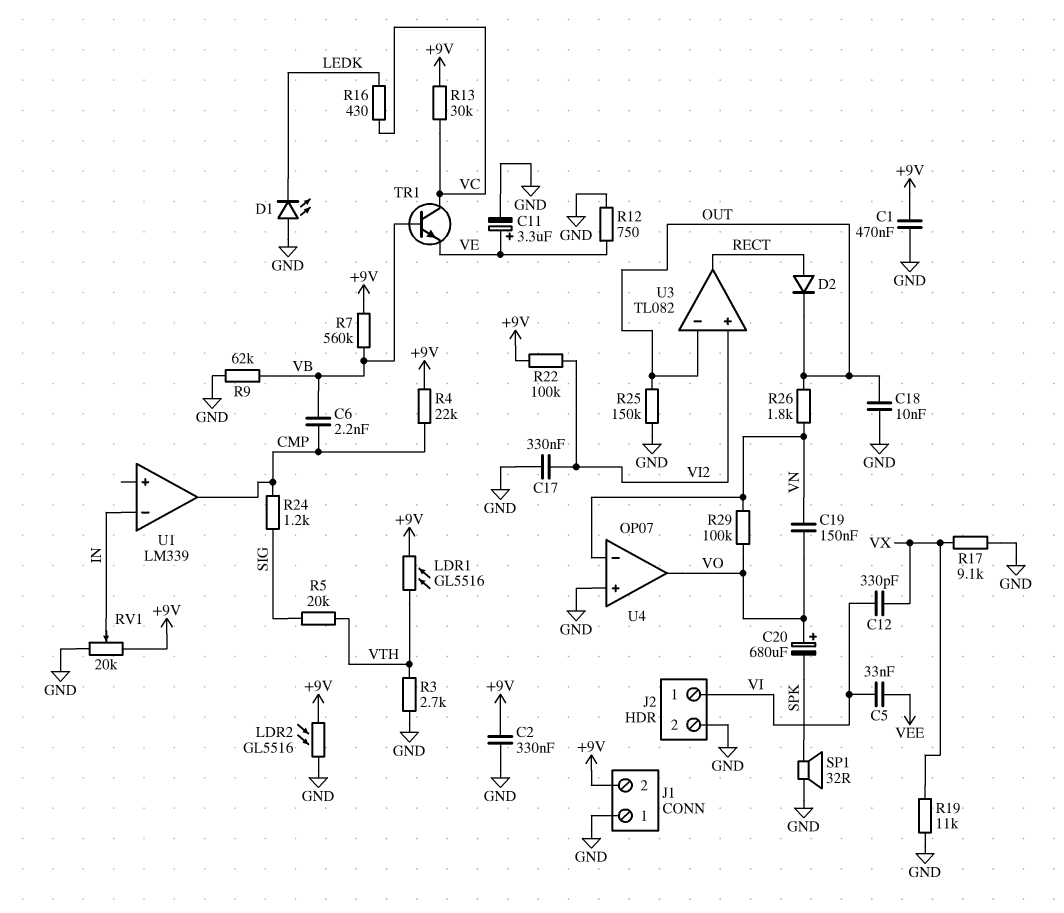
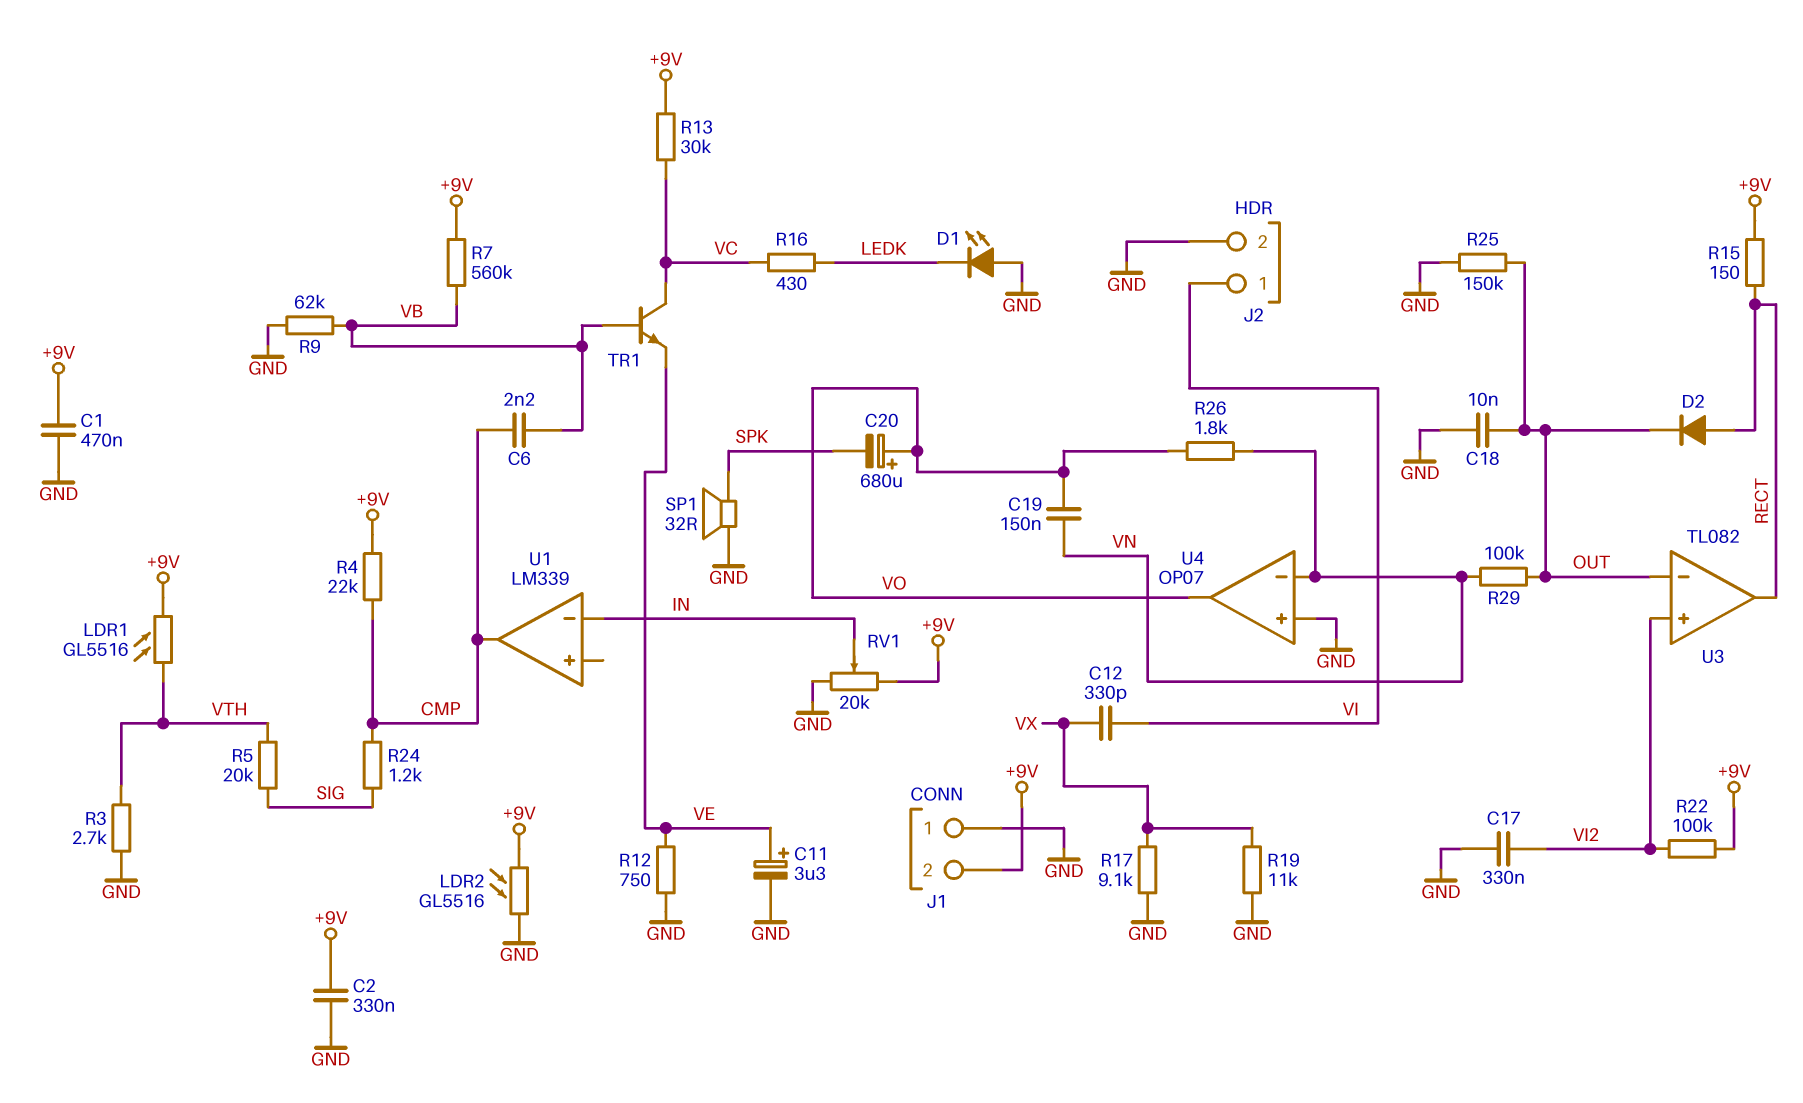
C5: 33nF (VEE, VI) -> none
R15: none -> 150 (+9V, RECT)
R26: 1.8k (OUT, VN) -> 1.8k (VN, VO)
R29: 100k (VN, VO) -> 100k (OUT, VN)

